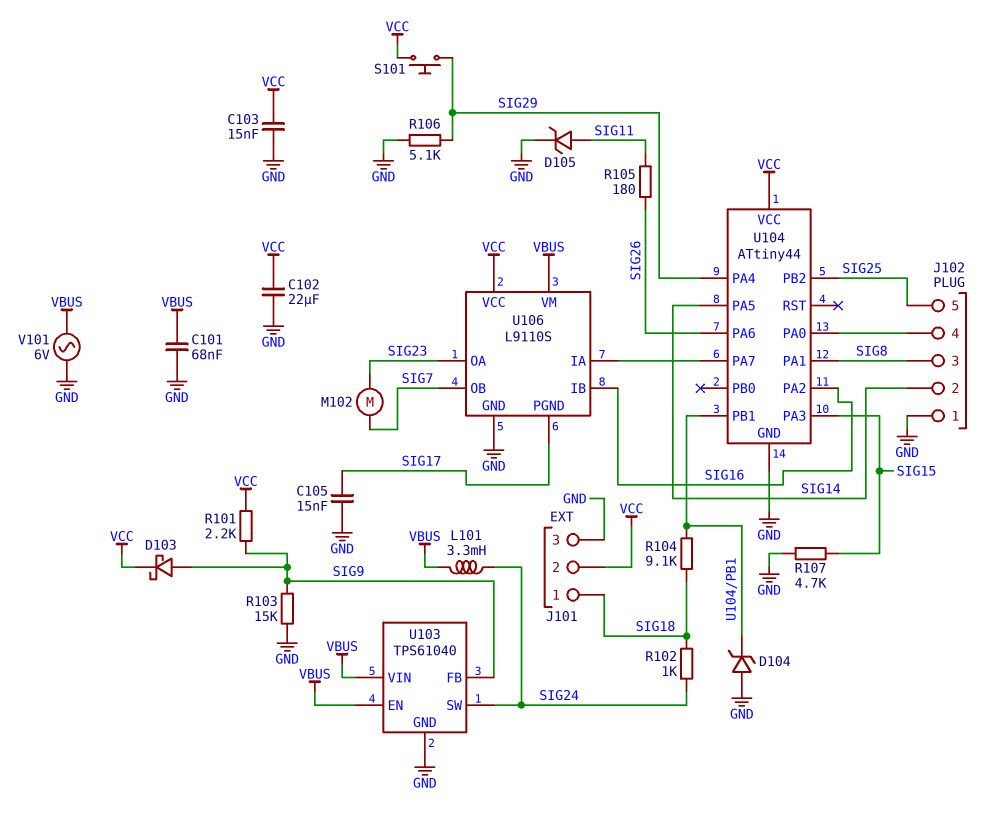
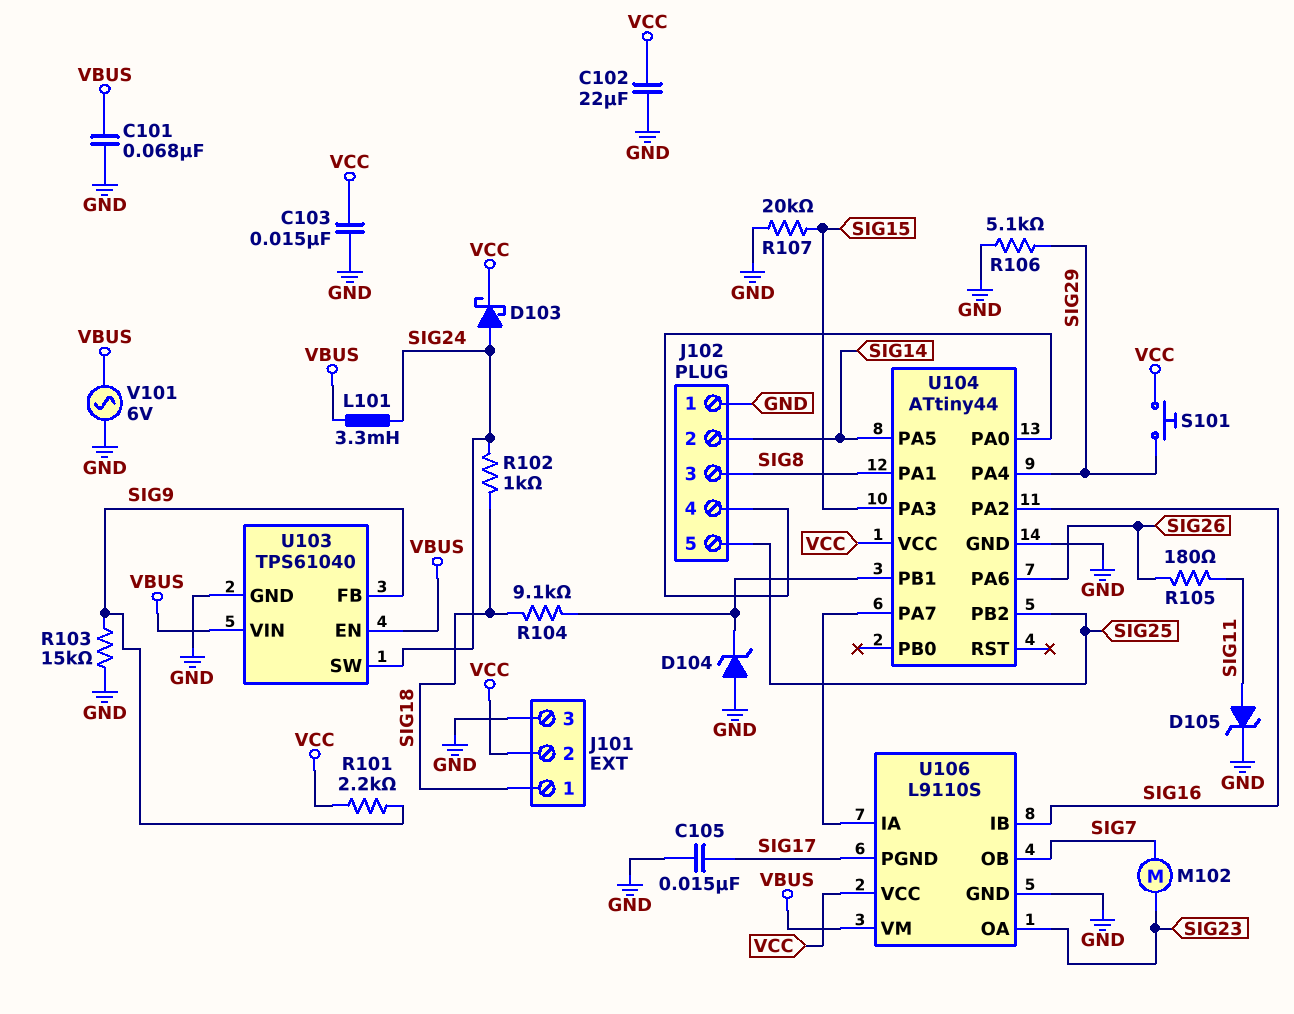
D103: schottky (A SIG9, K VCC) -> schottky (A SIG24, K VCC)
R107: 4.7k (GND, SIG15) -> 20k (GND, SIG15)

